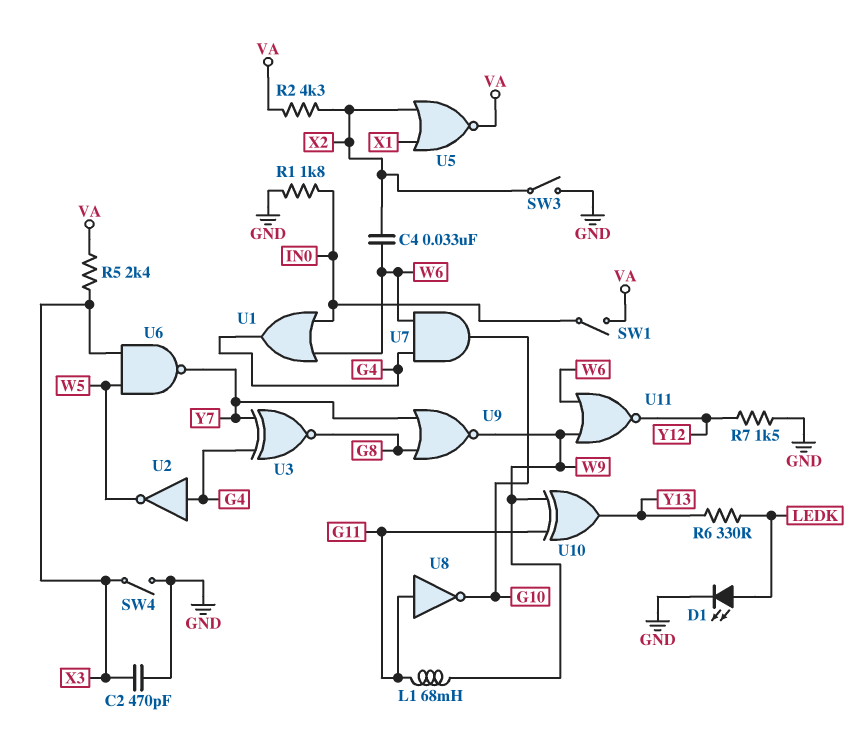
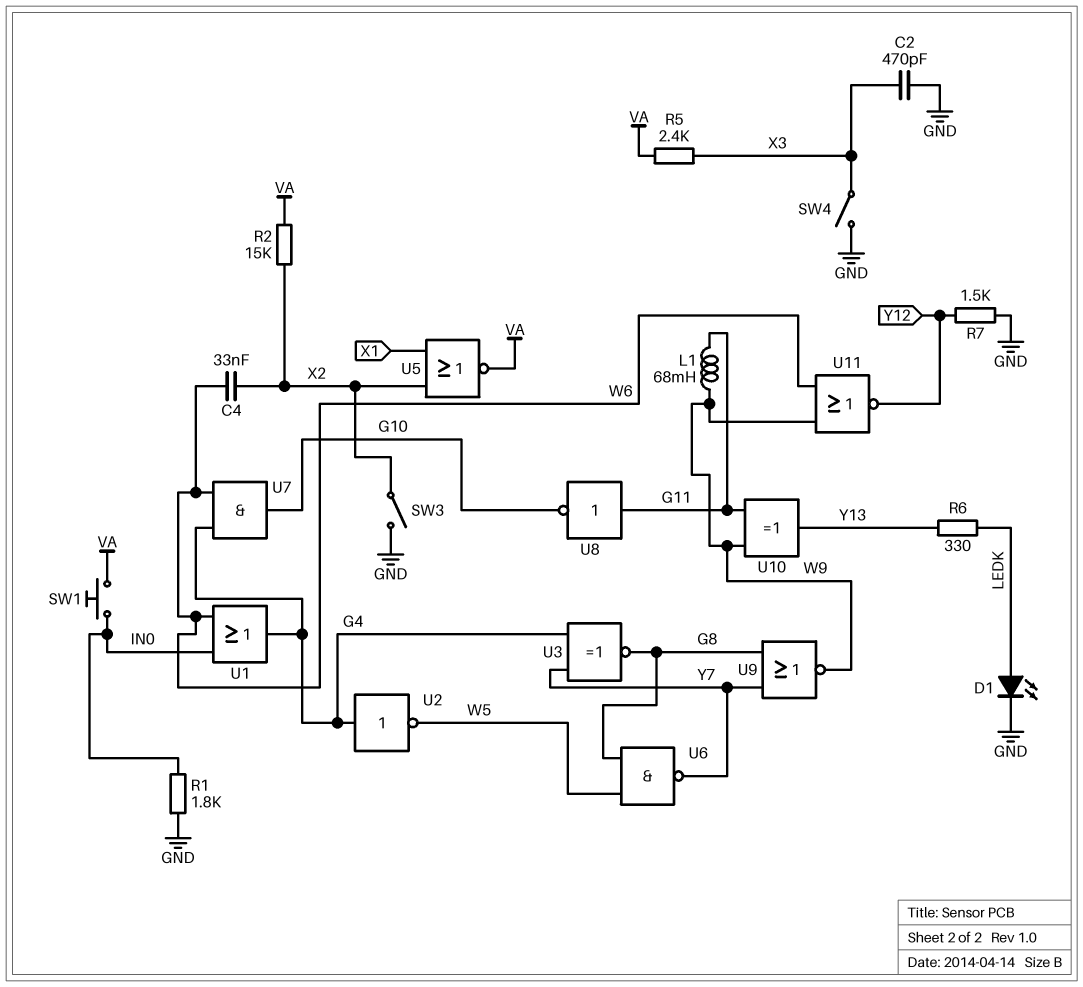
R2: 4.3k (VA, X2) -> 15k (VA, X2)
SW1: switch (IN0, VA) -> button (IN0, VA)
U6: NAND (in W5, in X3, out Y7) -> NAND (in G8, in W5, out Y7)

